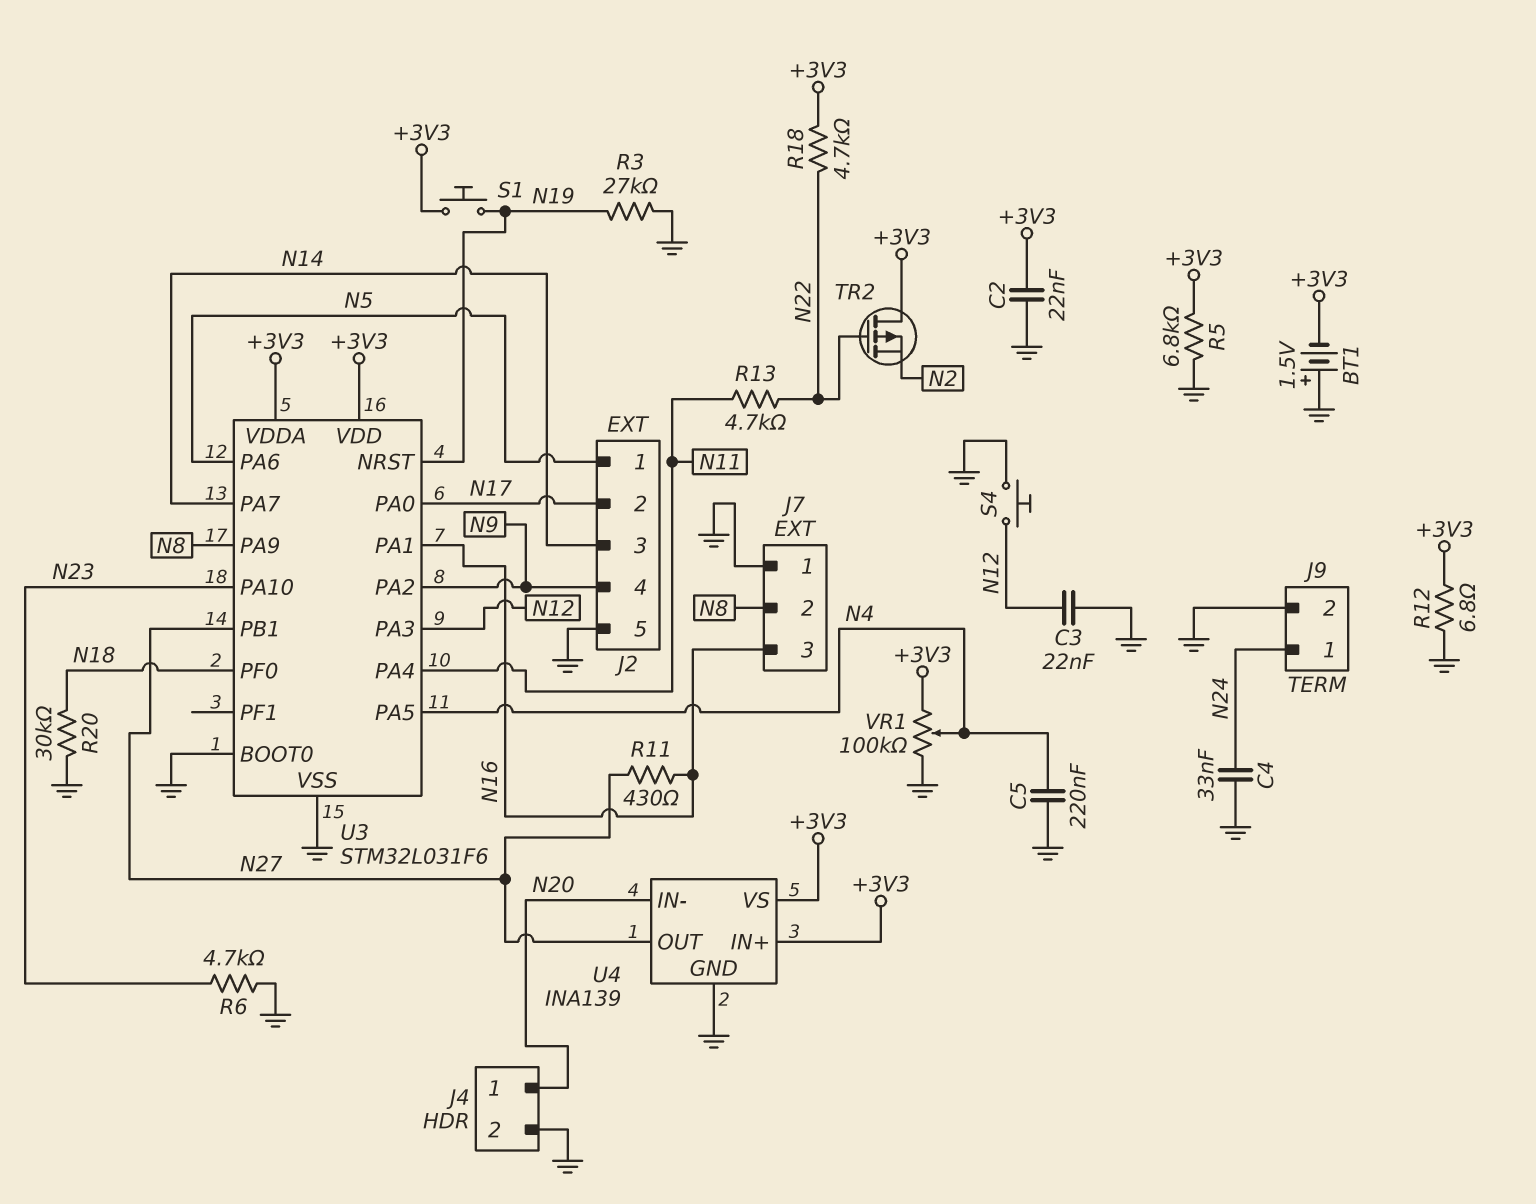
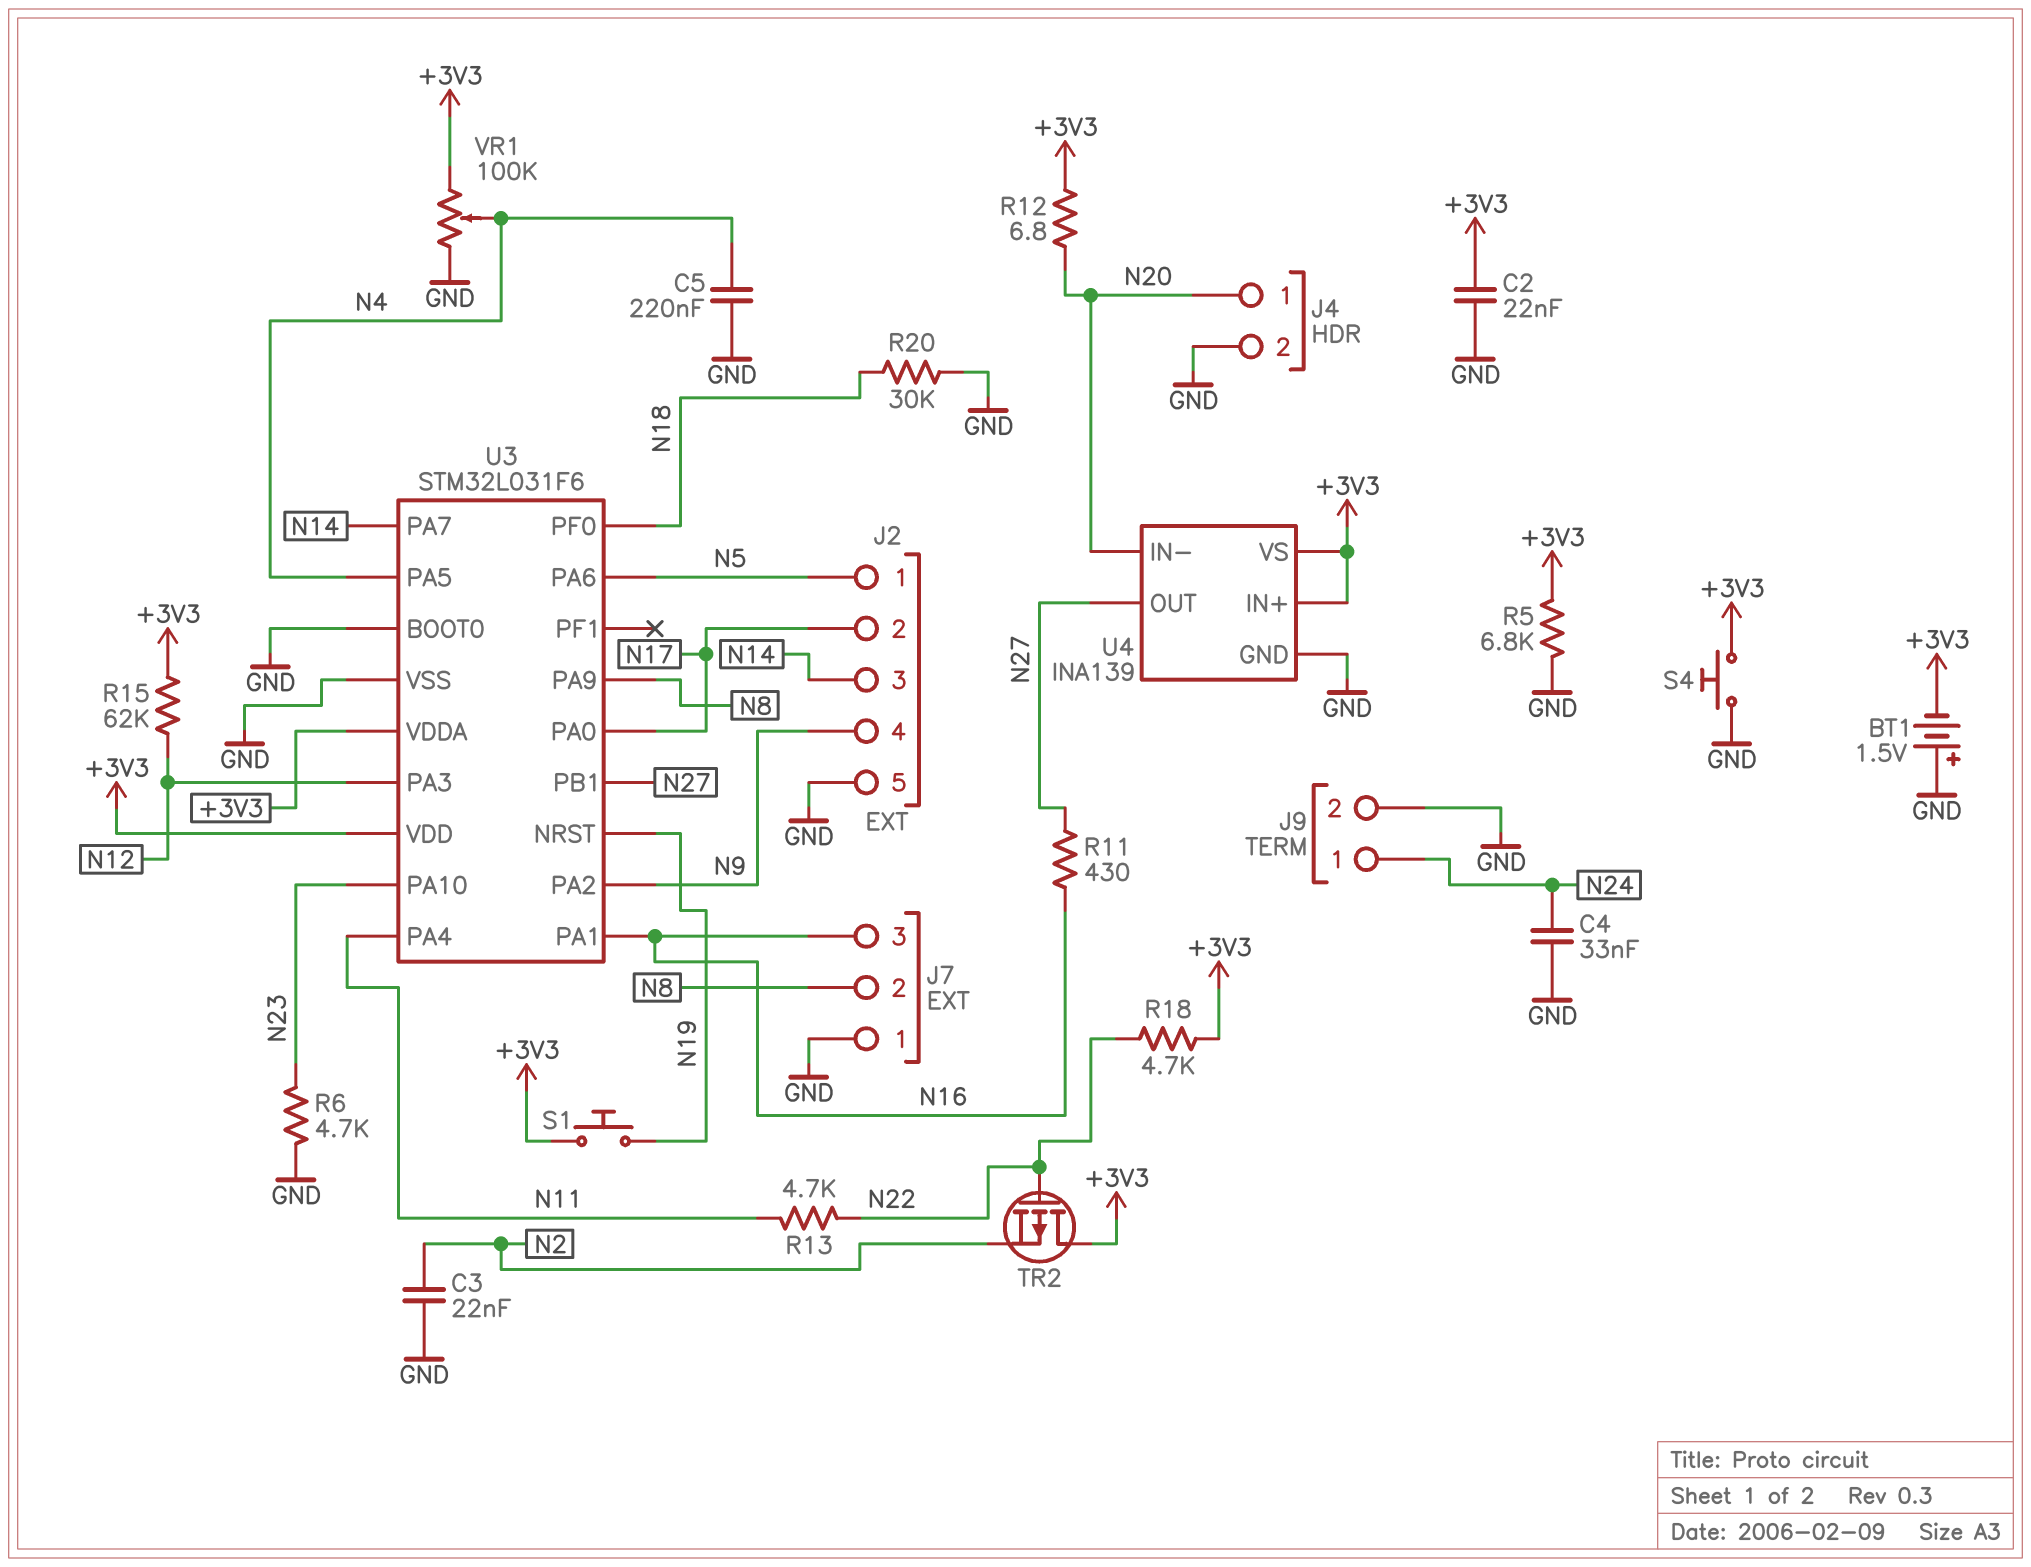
C3: 22nF (GND, N12) -> 22nF (GND, N2)
R3: 27k (GND, N19) -> none
R12: 6.8 (+3V3, GND) -> 6.8 (+3V3, N20)
R15: none -> 62k (+3V3, N12)
S4: button (GND, N12) -> button (+3V3, GND)

